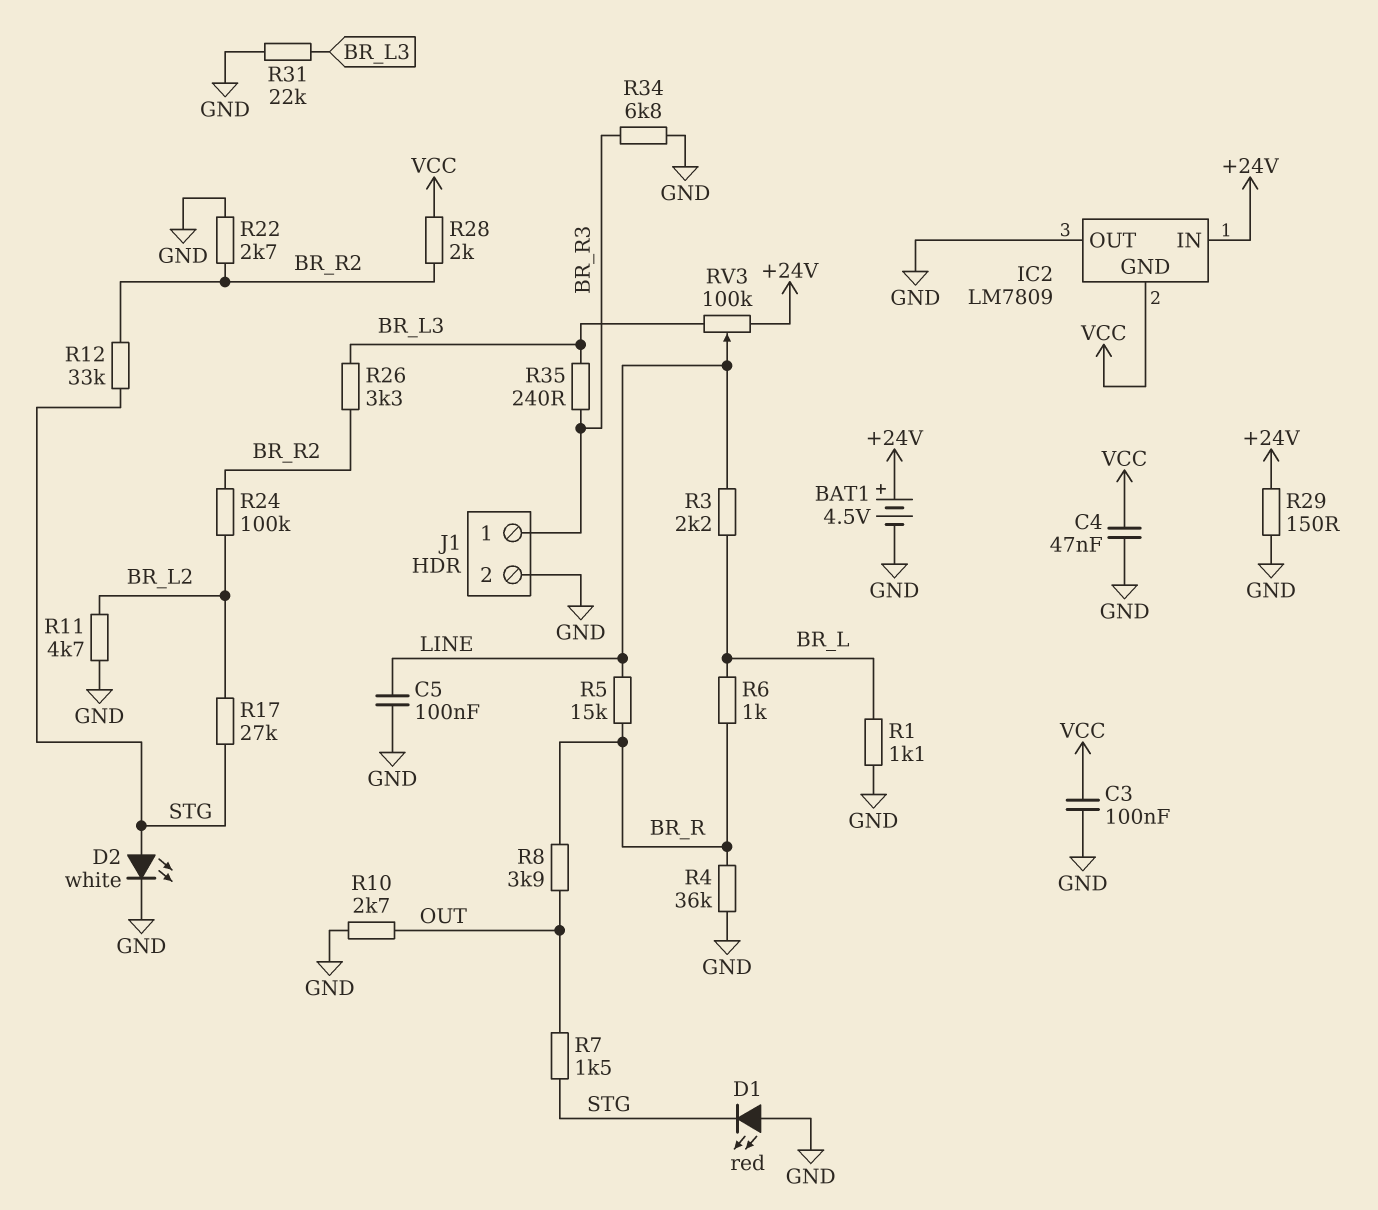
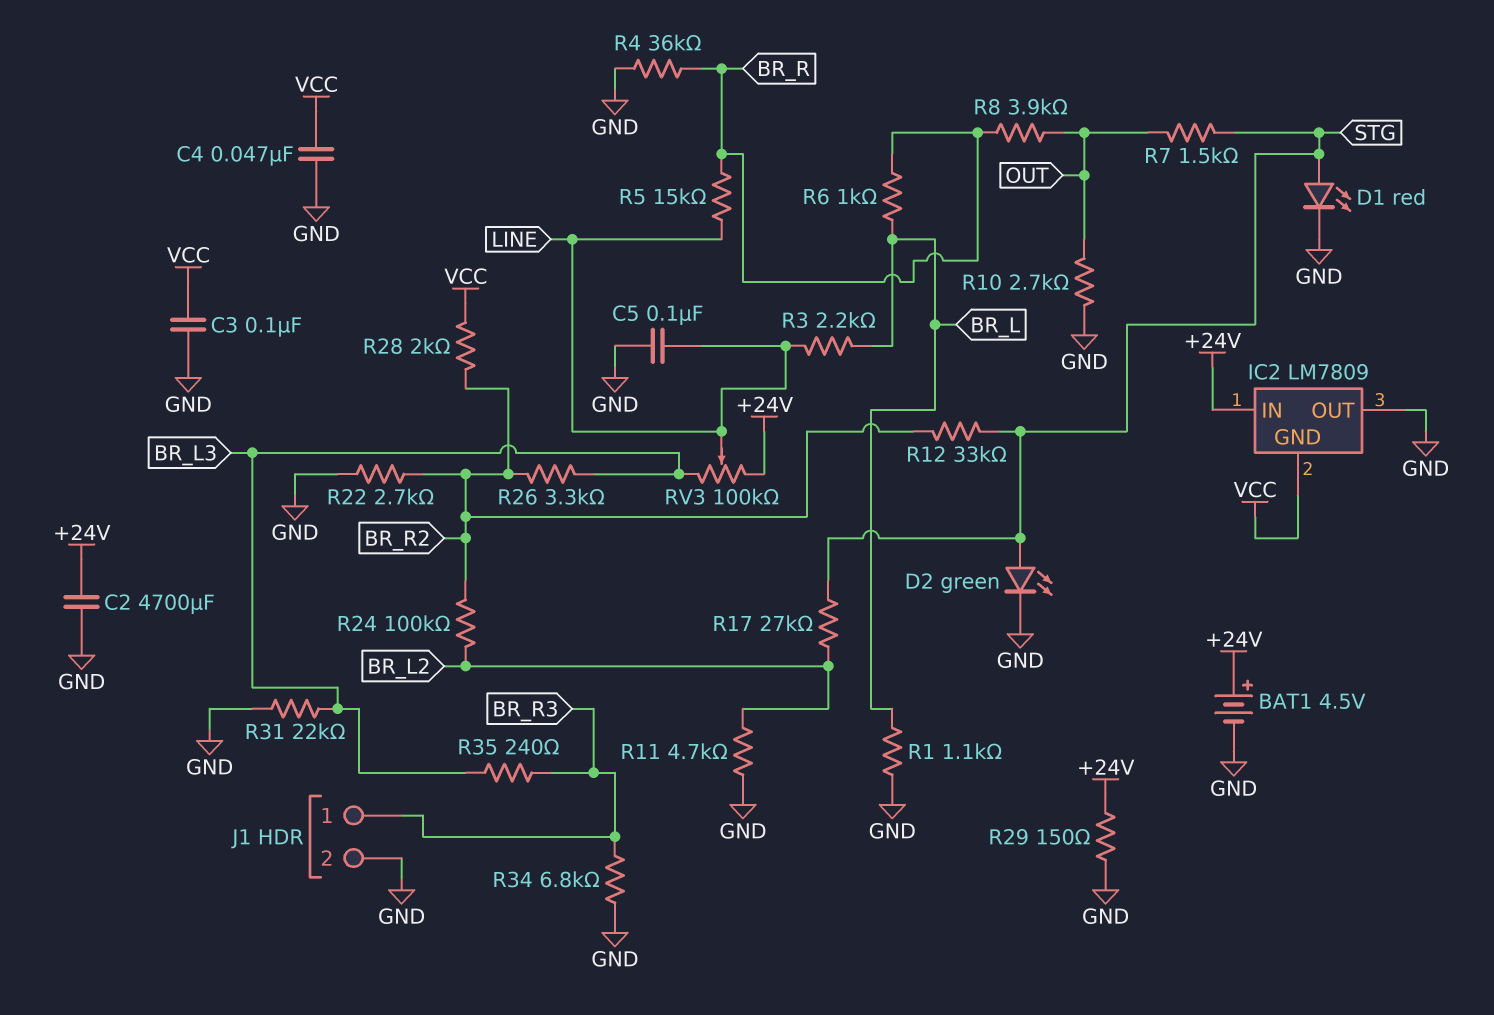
C2: none -> 4700uF (+24V, GND)
D1: LED red (A GND, K STG) -> LED red (A STG, K GND)
D2: LED white (A STG, K GND) -> LED green (A STG, K GND)

